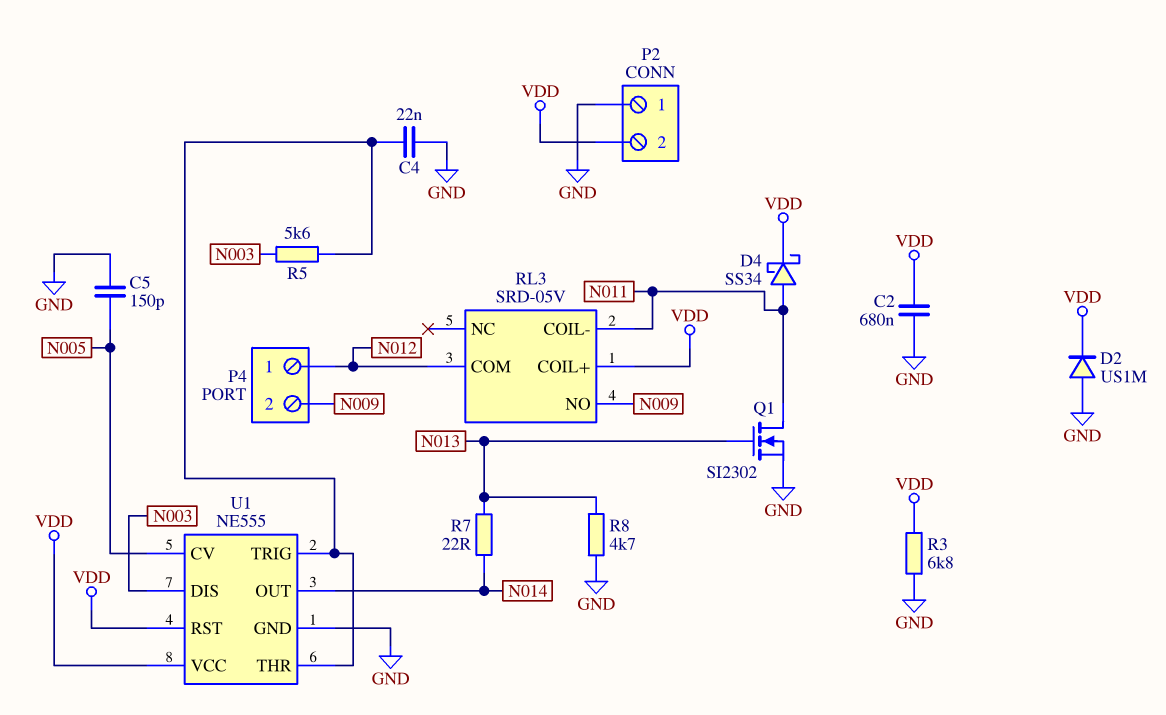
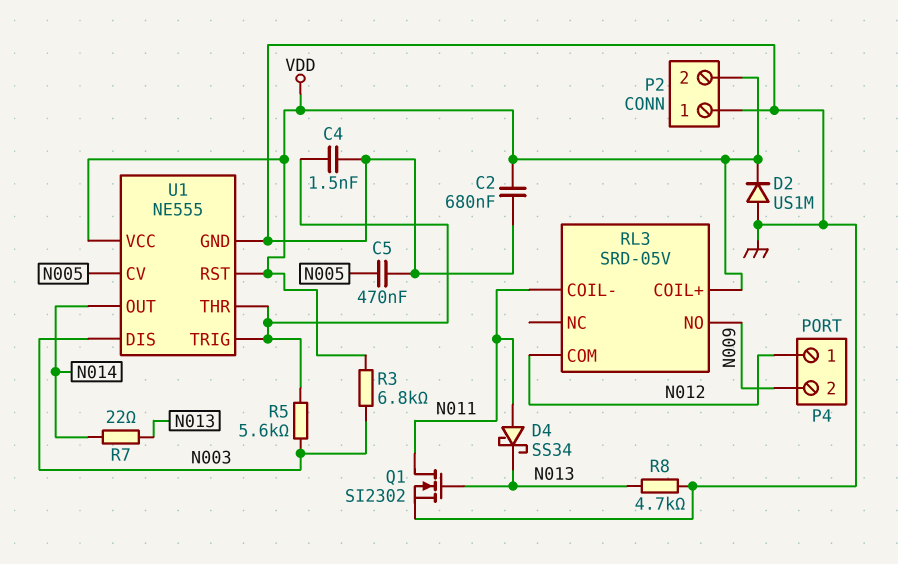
C4: 22nF (GND, U1/THR) -> 1.5nF (GND, U1/THR)
C5: 150pF (GND, N005) -> 470nF (GND, N005)
D4: schottky SS34 (A N011, K VDD) -> schottky SS34 (A N011, K N013)
R3: 6.8k (GND, VDD) -> 6.8k (N003, VDD)

